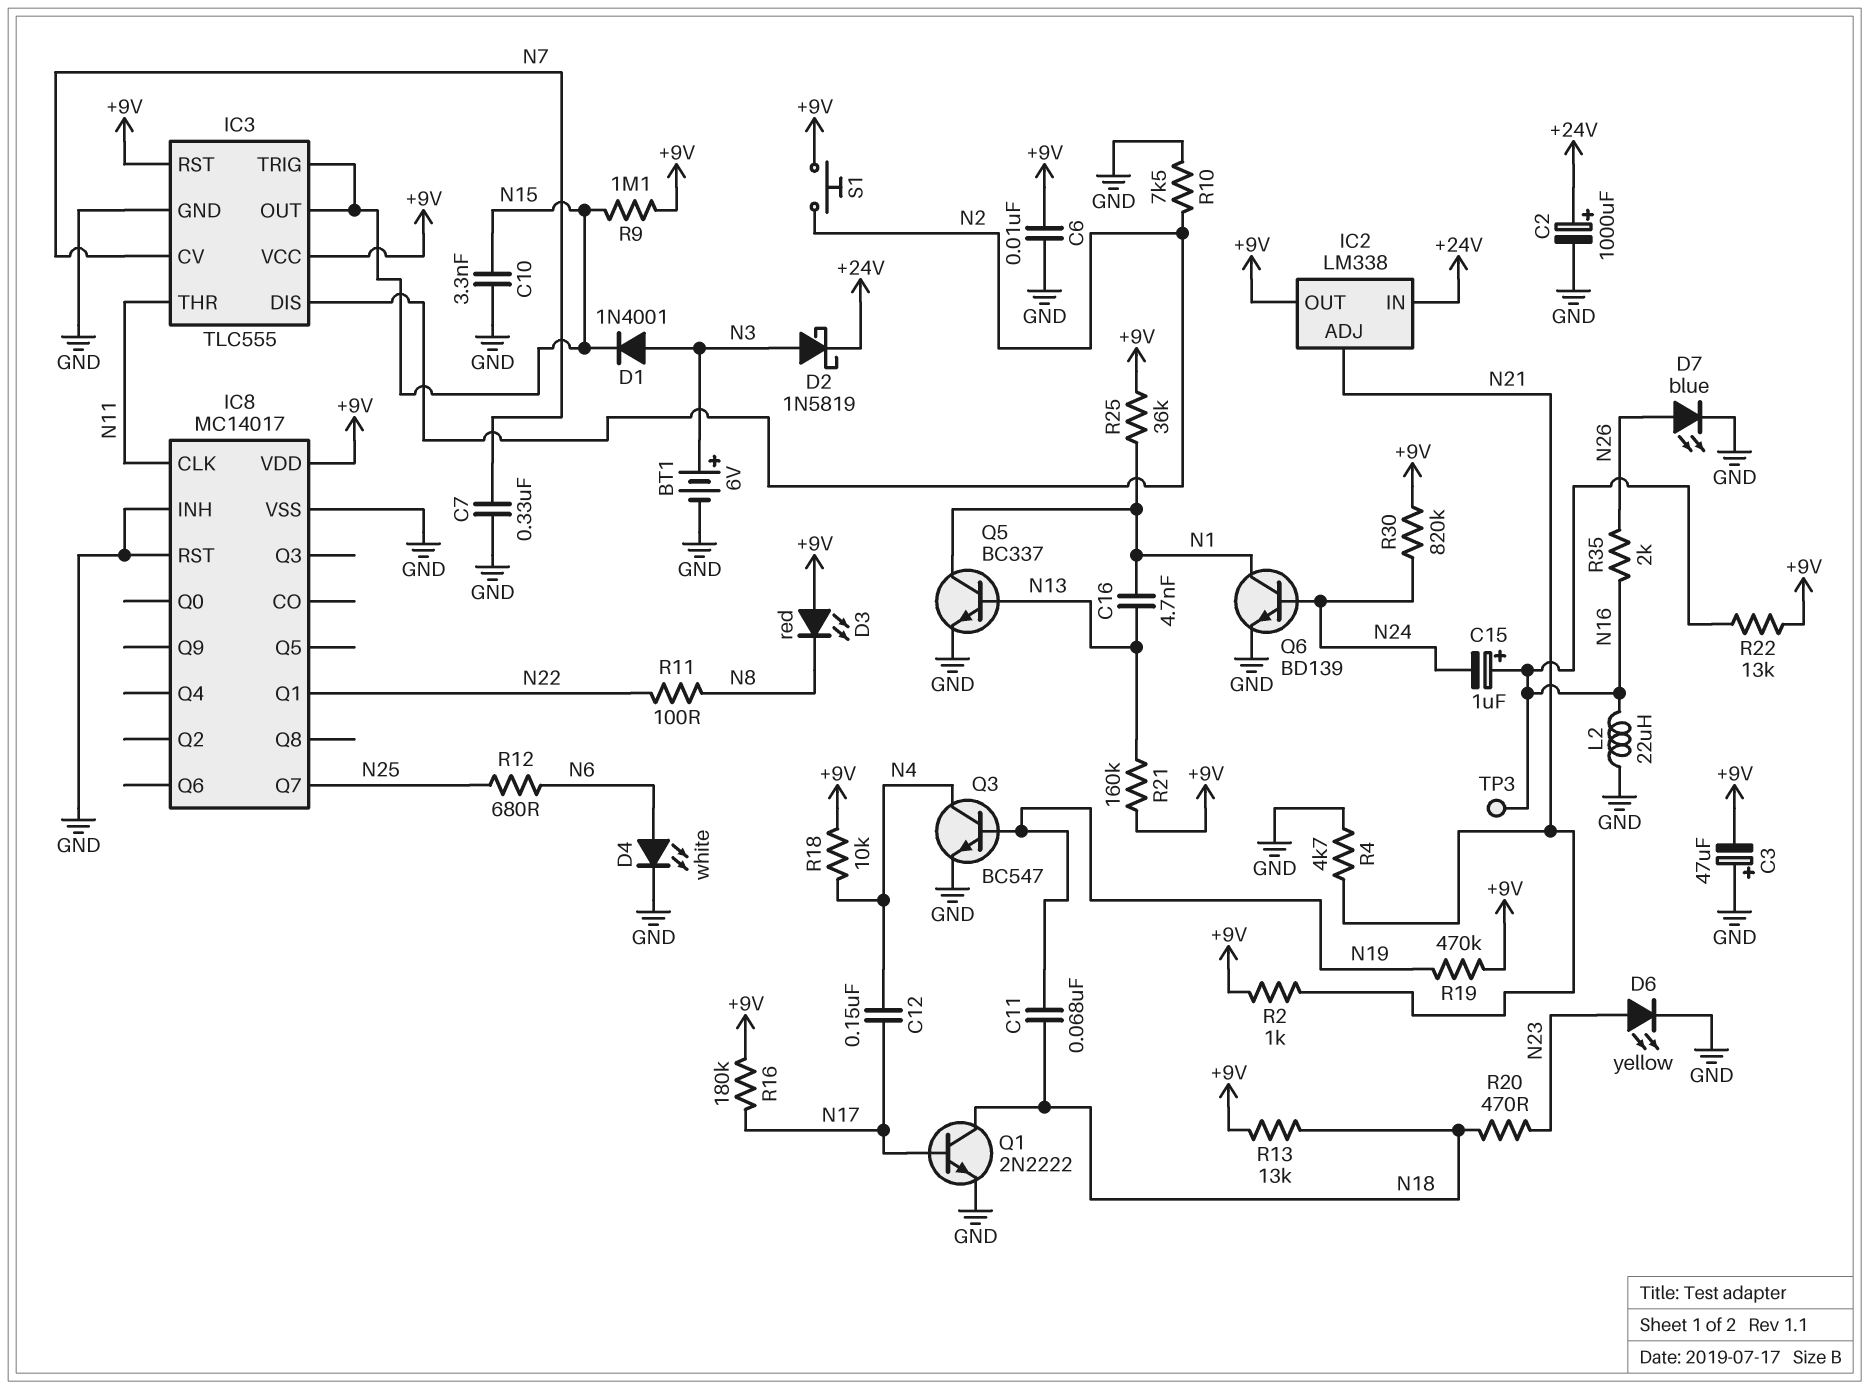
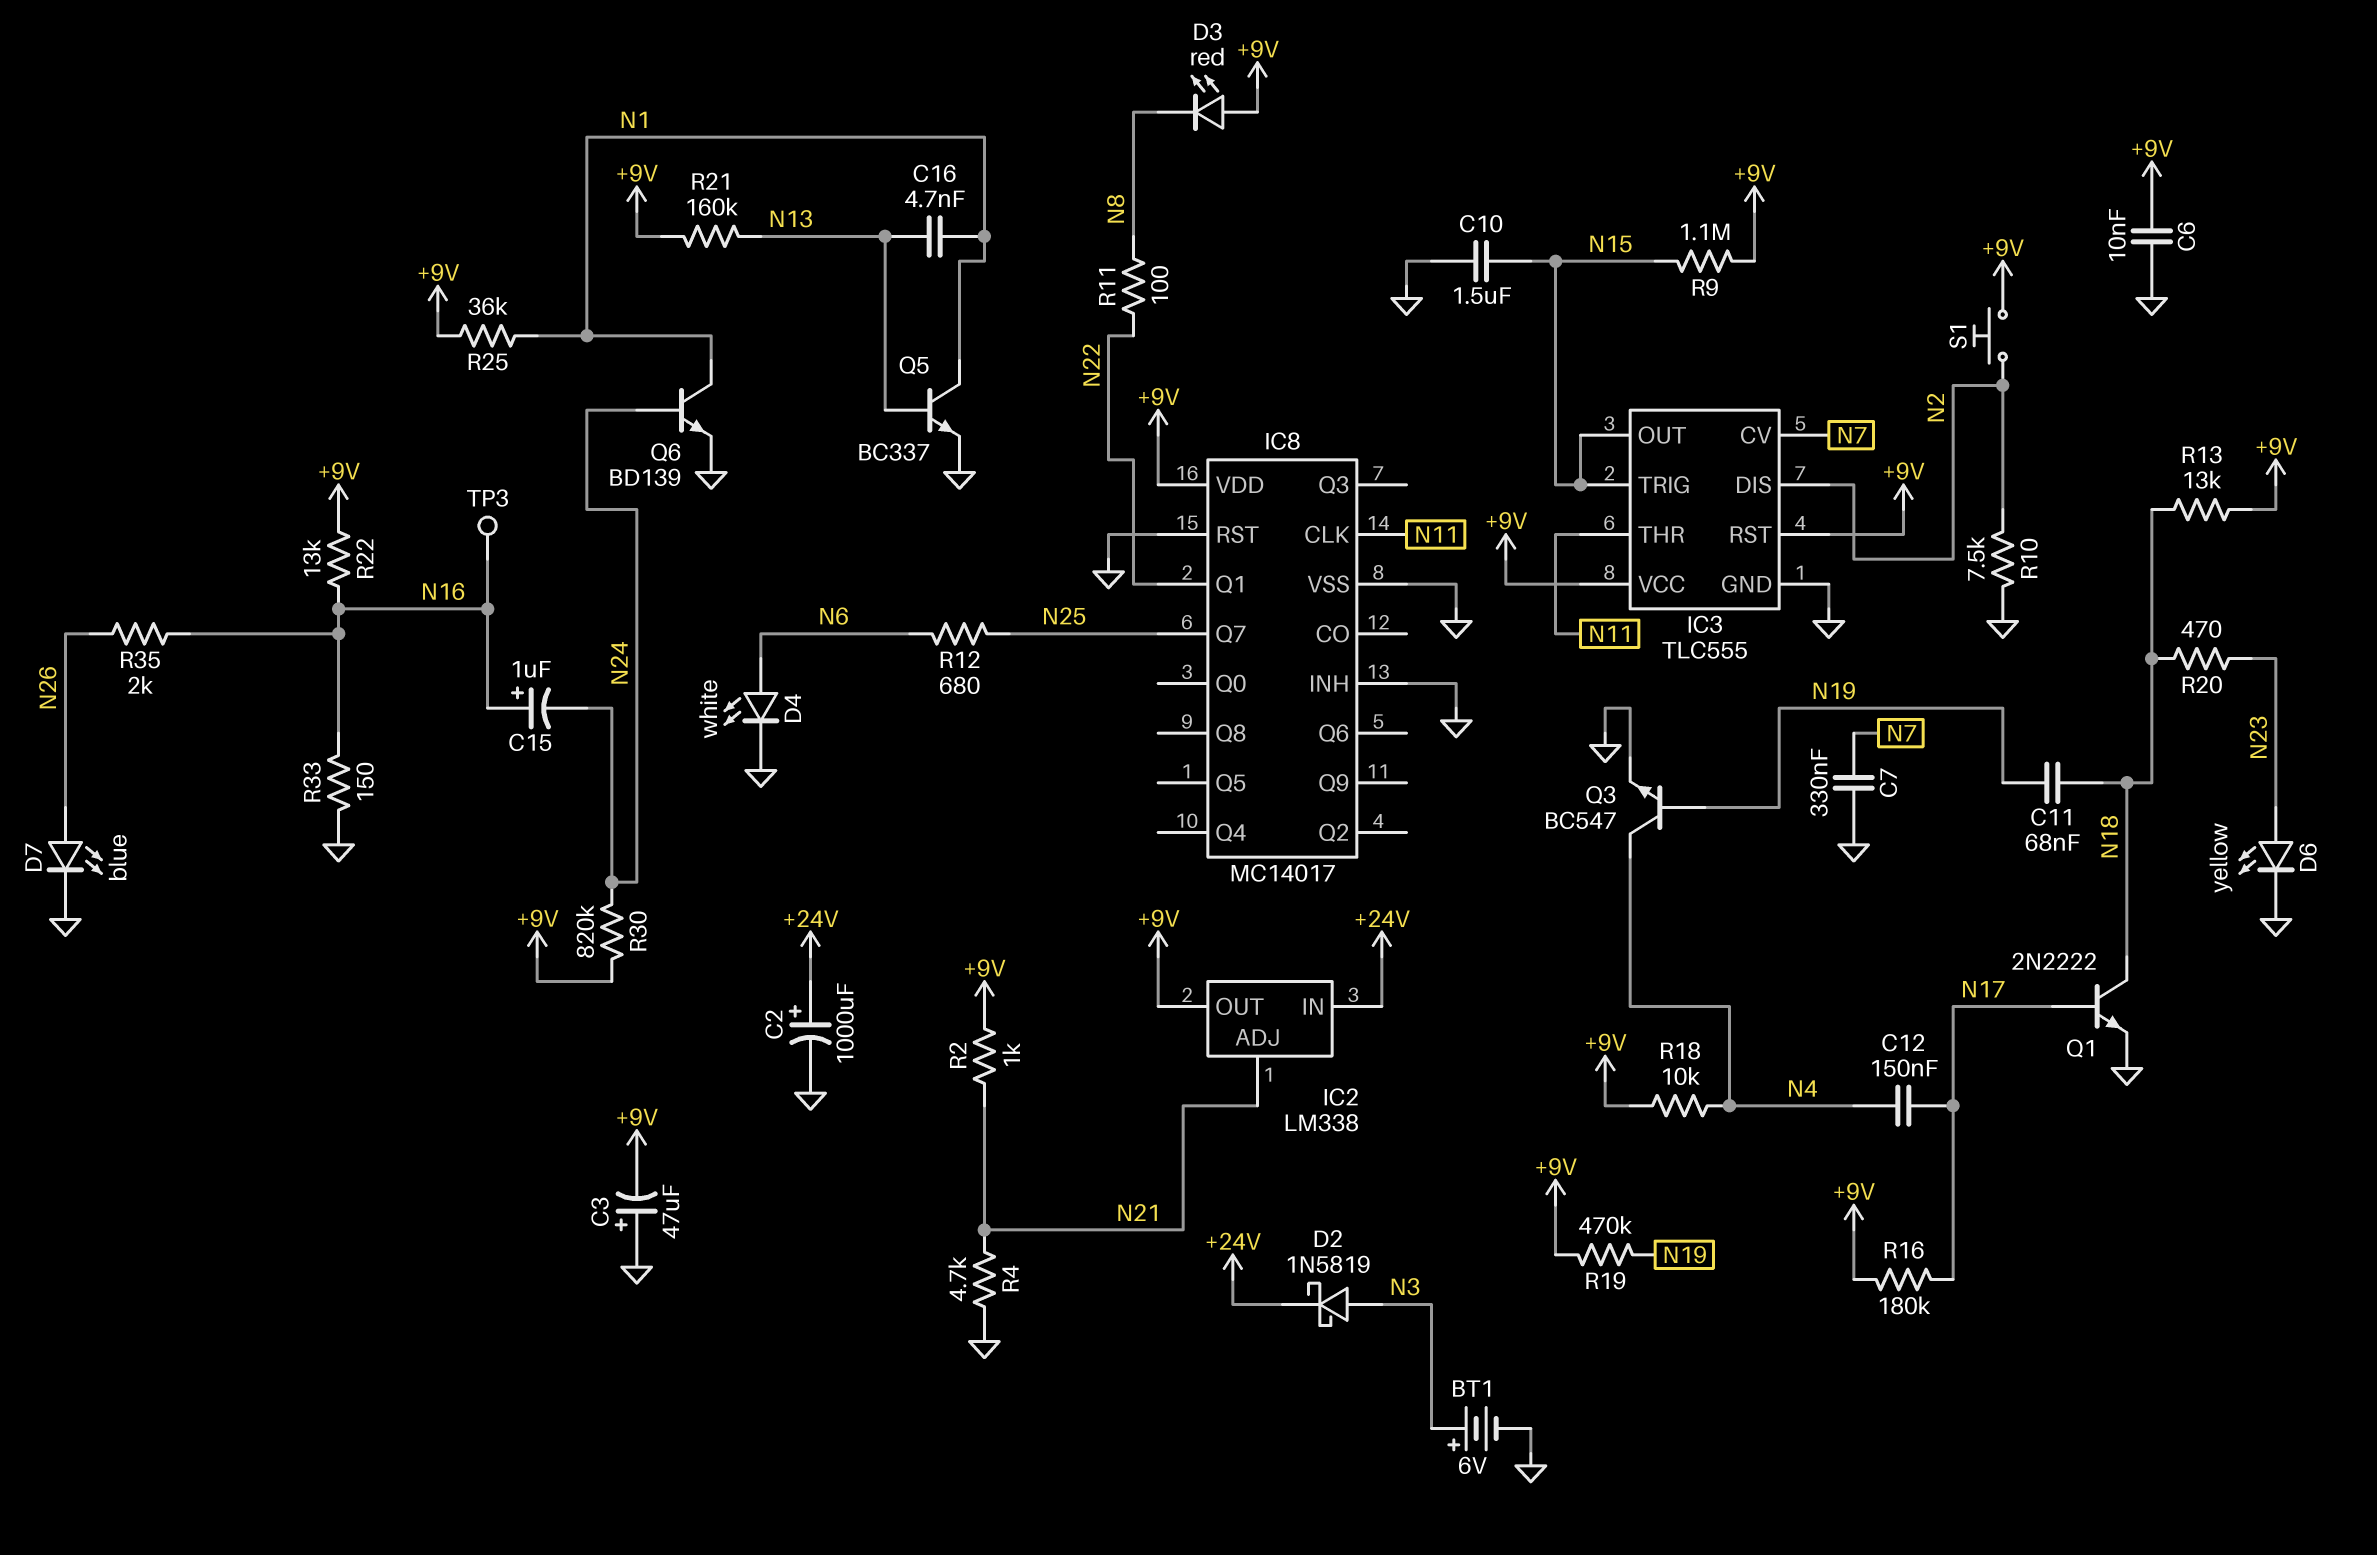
C10: 3.3nF (GND, N15) -> 1.5uF (GND, N15)
D1: diode 1N4001 (A N3, K N15) -> none
L2: 22uH (GND, N16) -> none
R33: none -> 150 (GND, N16)

